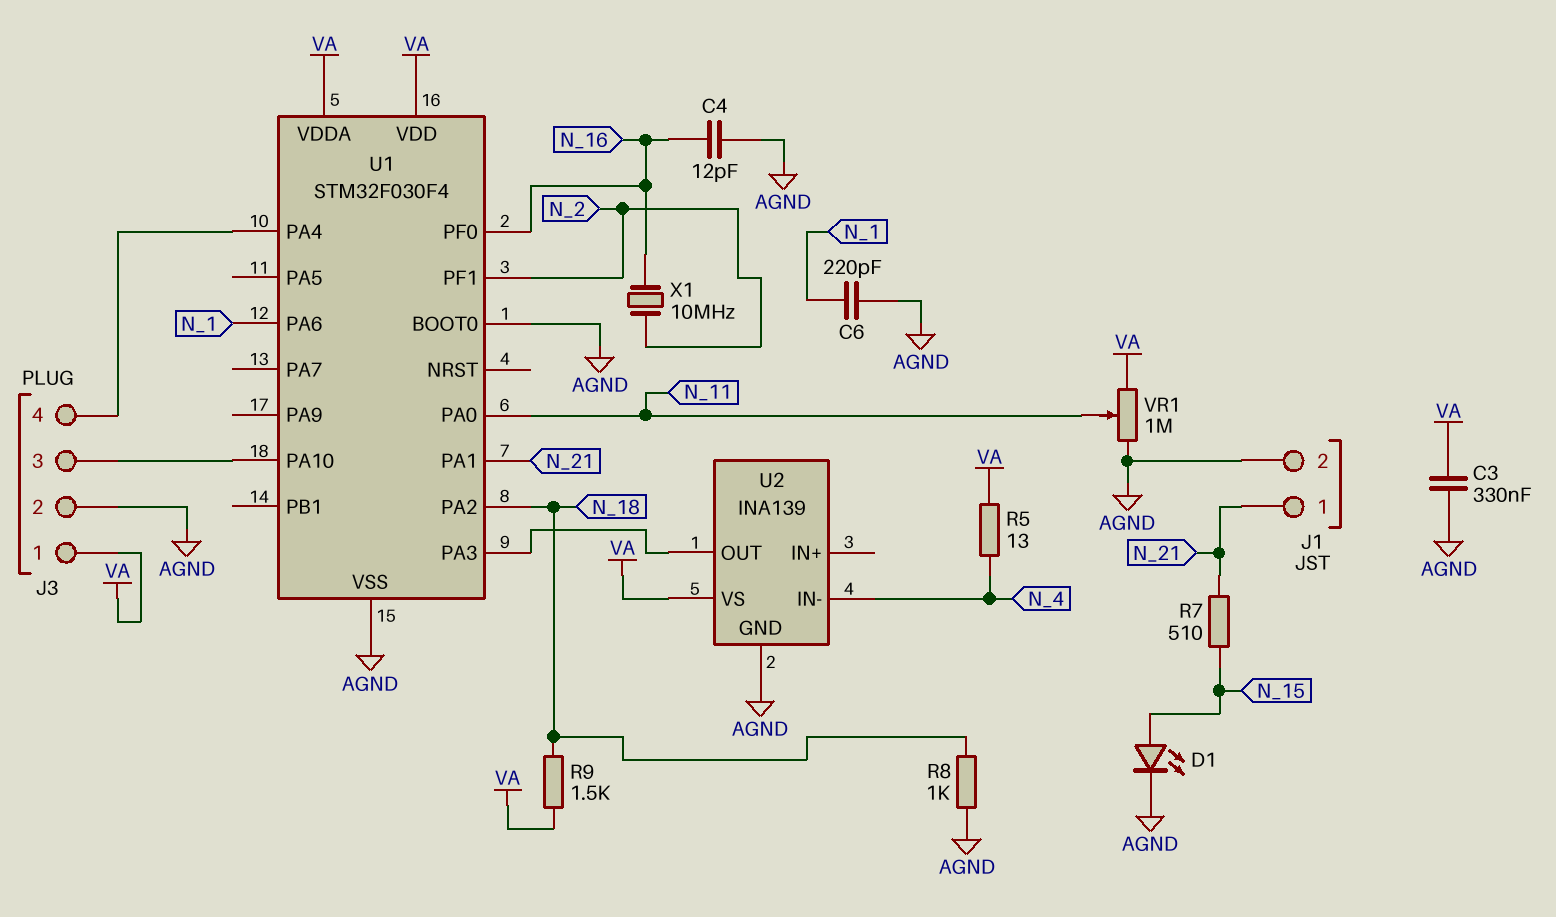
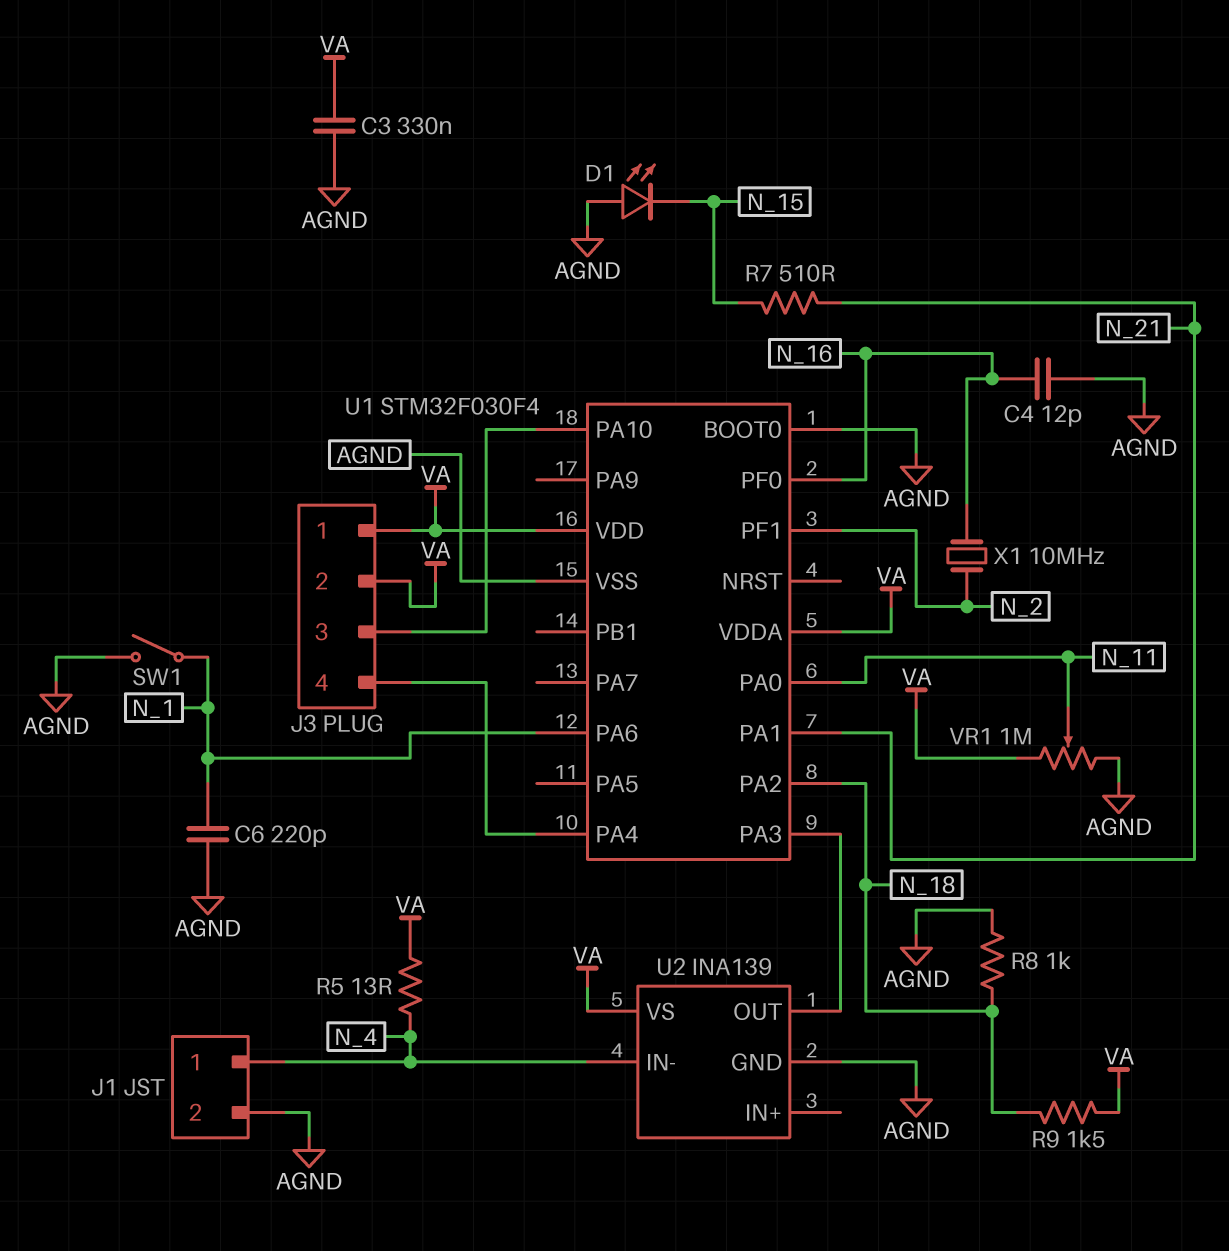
D1: LED (A N_15, K AGND) -> LED (A AGND, K N_15)
J1 pin 1: N_21 -> N_4
J3 pin 2: AGND -> VA
SW1: none -> switch (AGND, N_1)

